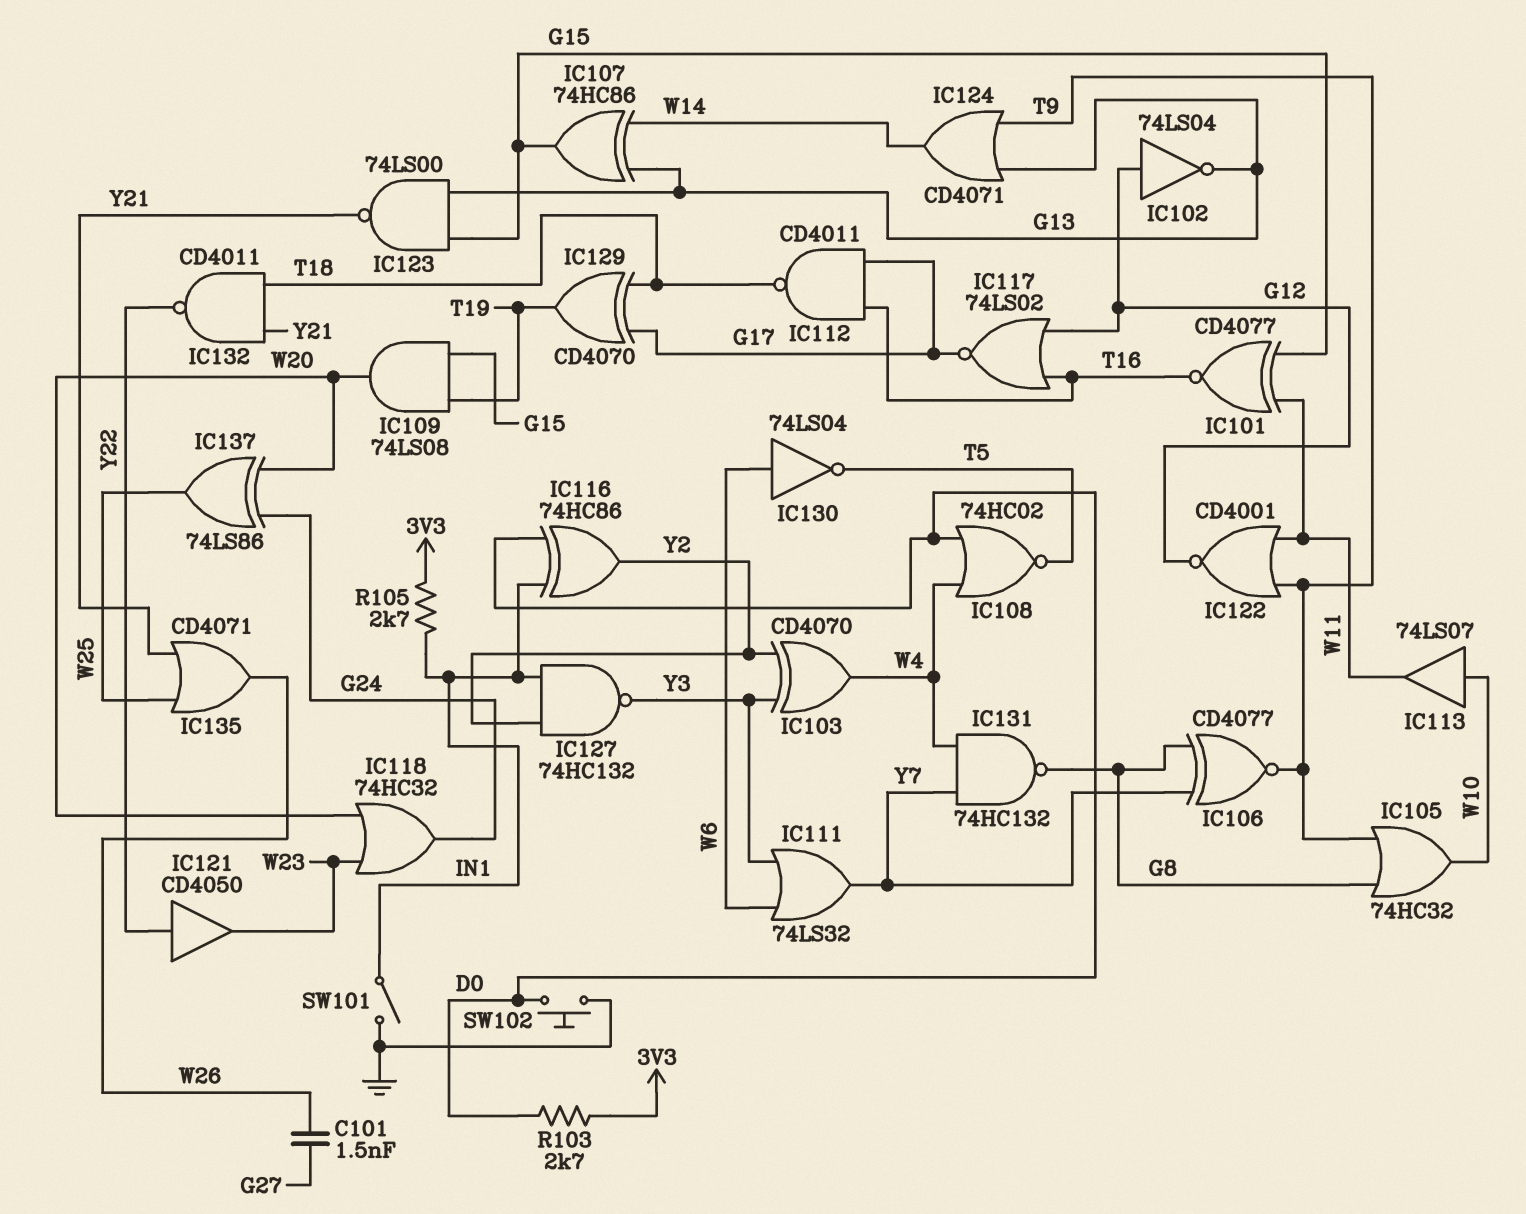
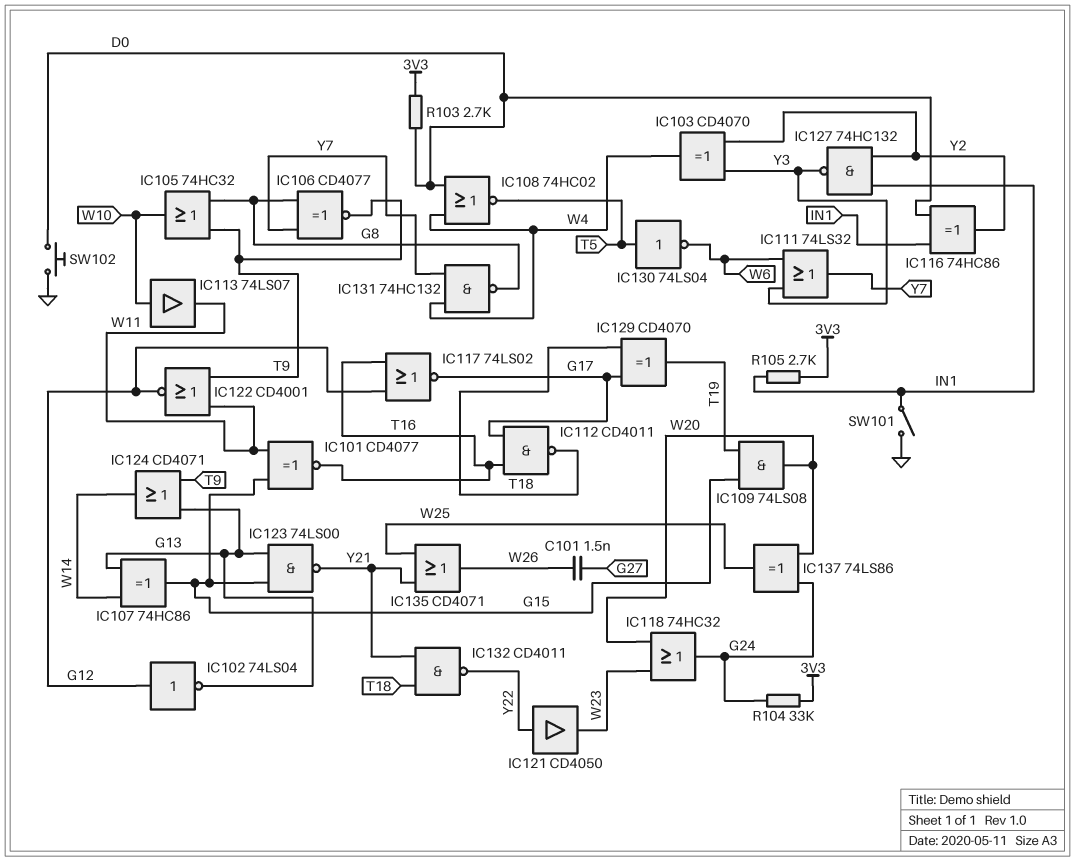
IC130: NOT 74LS04 (in W6, out T5) -> NOT 74LS04 (in T5, out W6)
R104: none -> 33k (3V3, G24)

